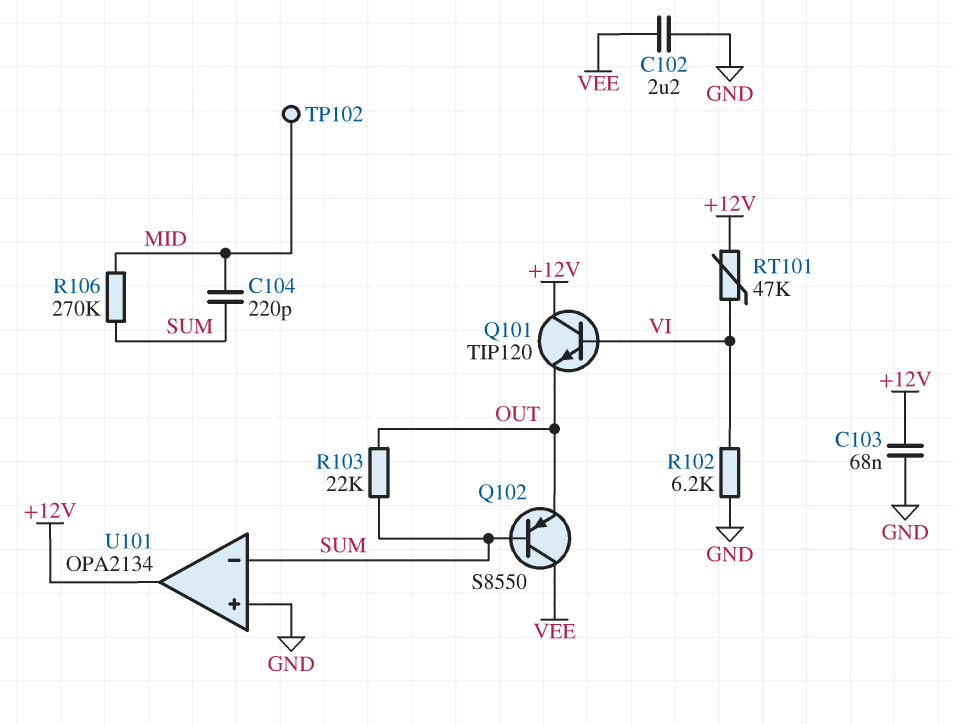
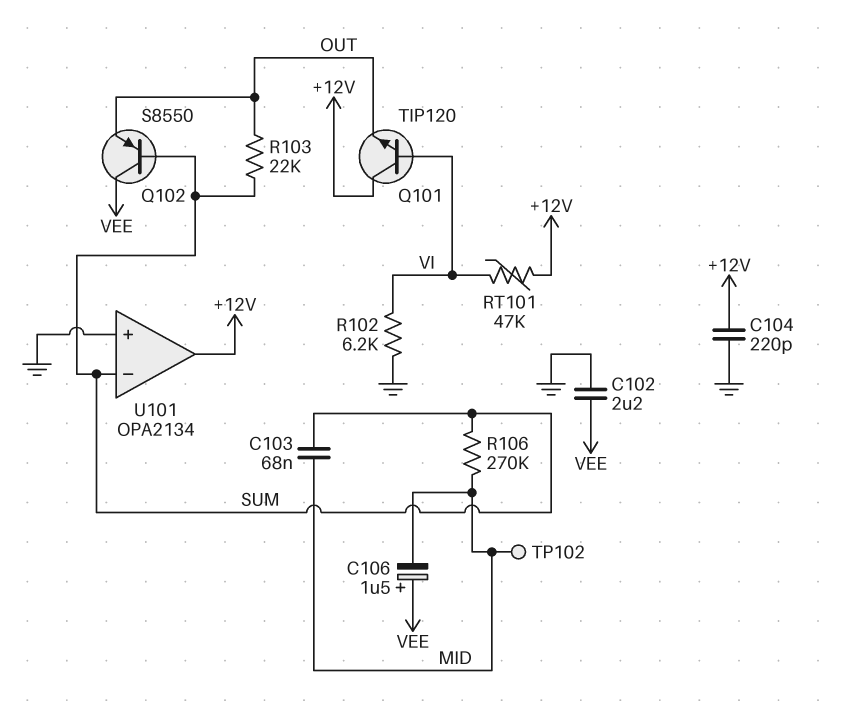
C103: 68nF (+12V, GND) -> 68nF (MID, SUM)
C104: 220pF (MID, SUM) -> 220pF (+12V, GND)
C106: none -> 1.5uF (plus VEE, minus MID)

